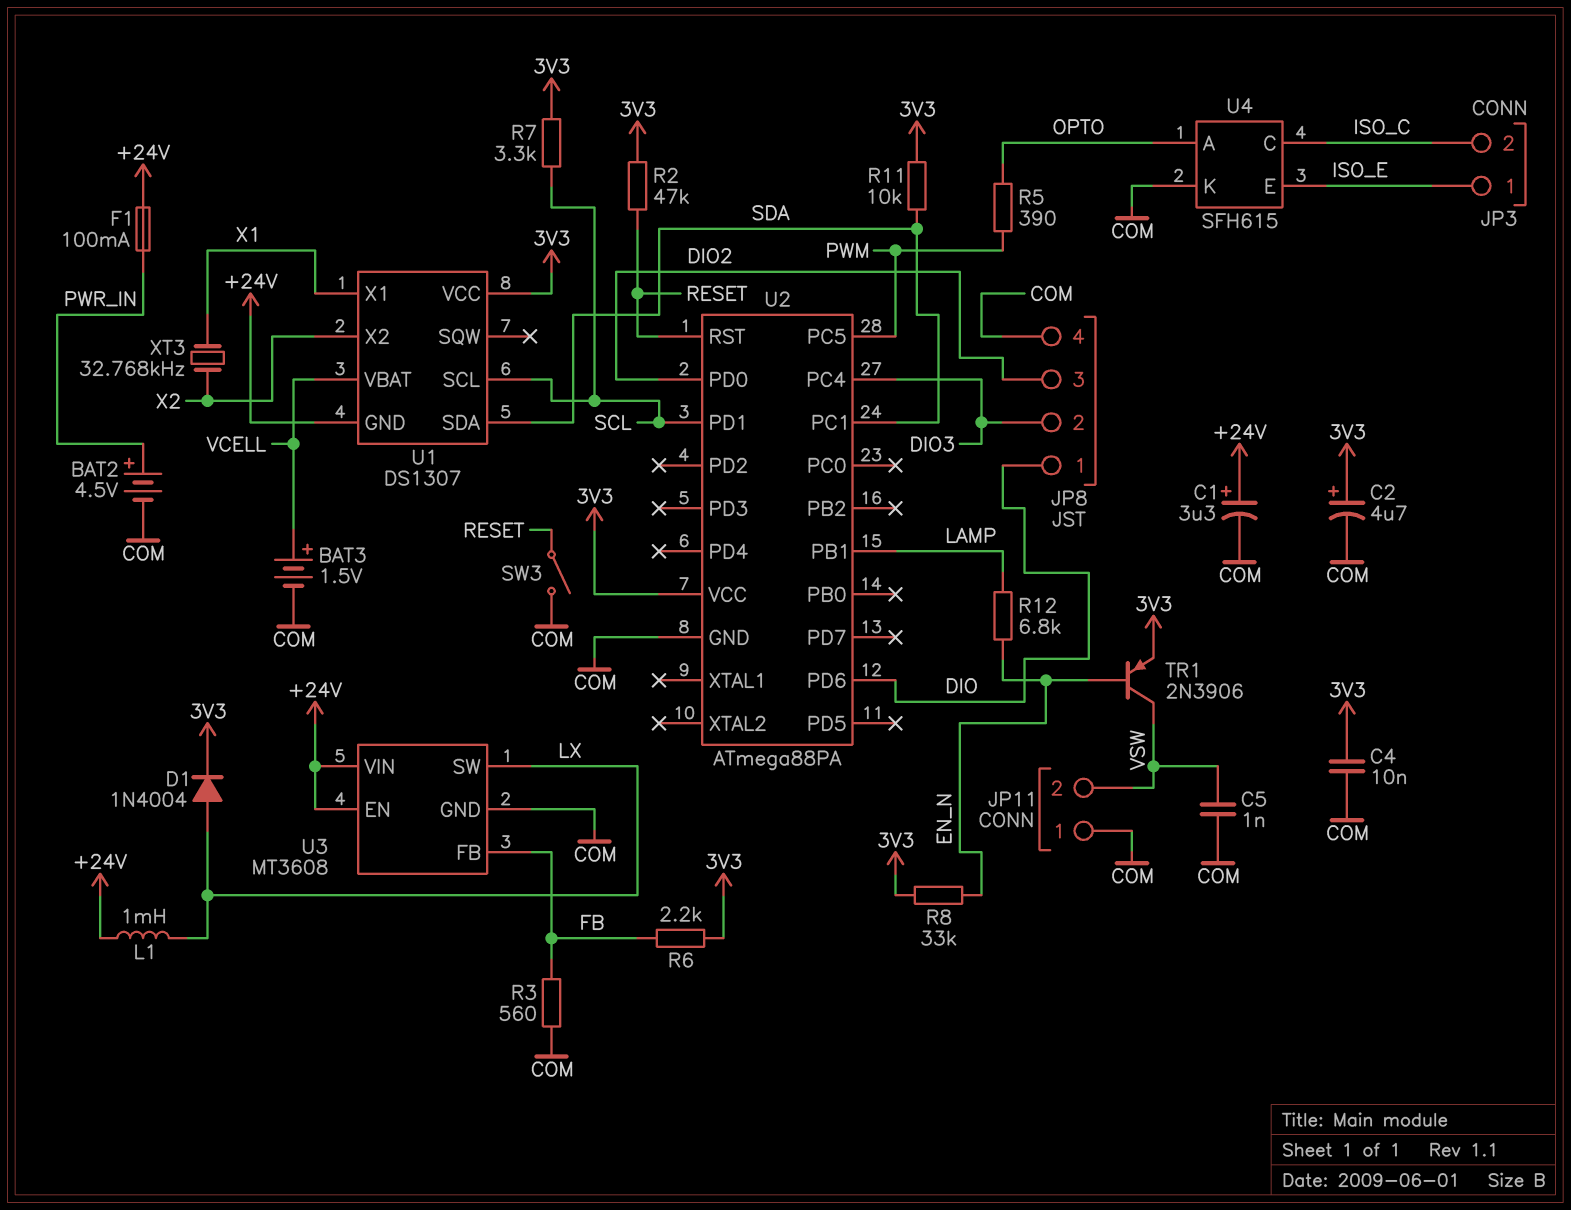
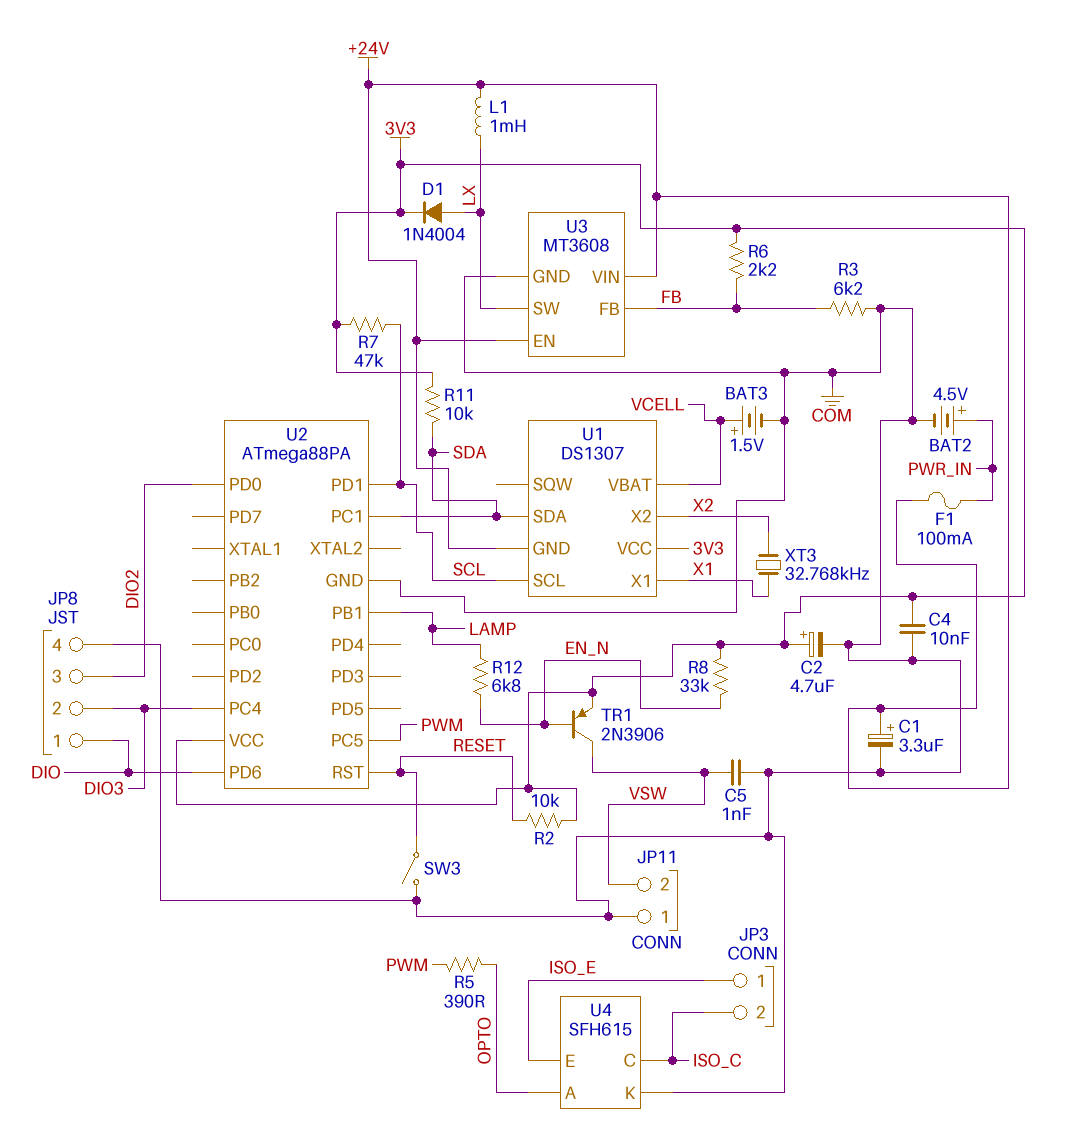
R2: 47k (3V3, RESET) -> 10k (3V3, RESET)
R3: 560 (COM, FB) -> 6.2k (COM, FB)
R7: 3.3k (3V3, SCL) -> 47k (3V3, SCL)

